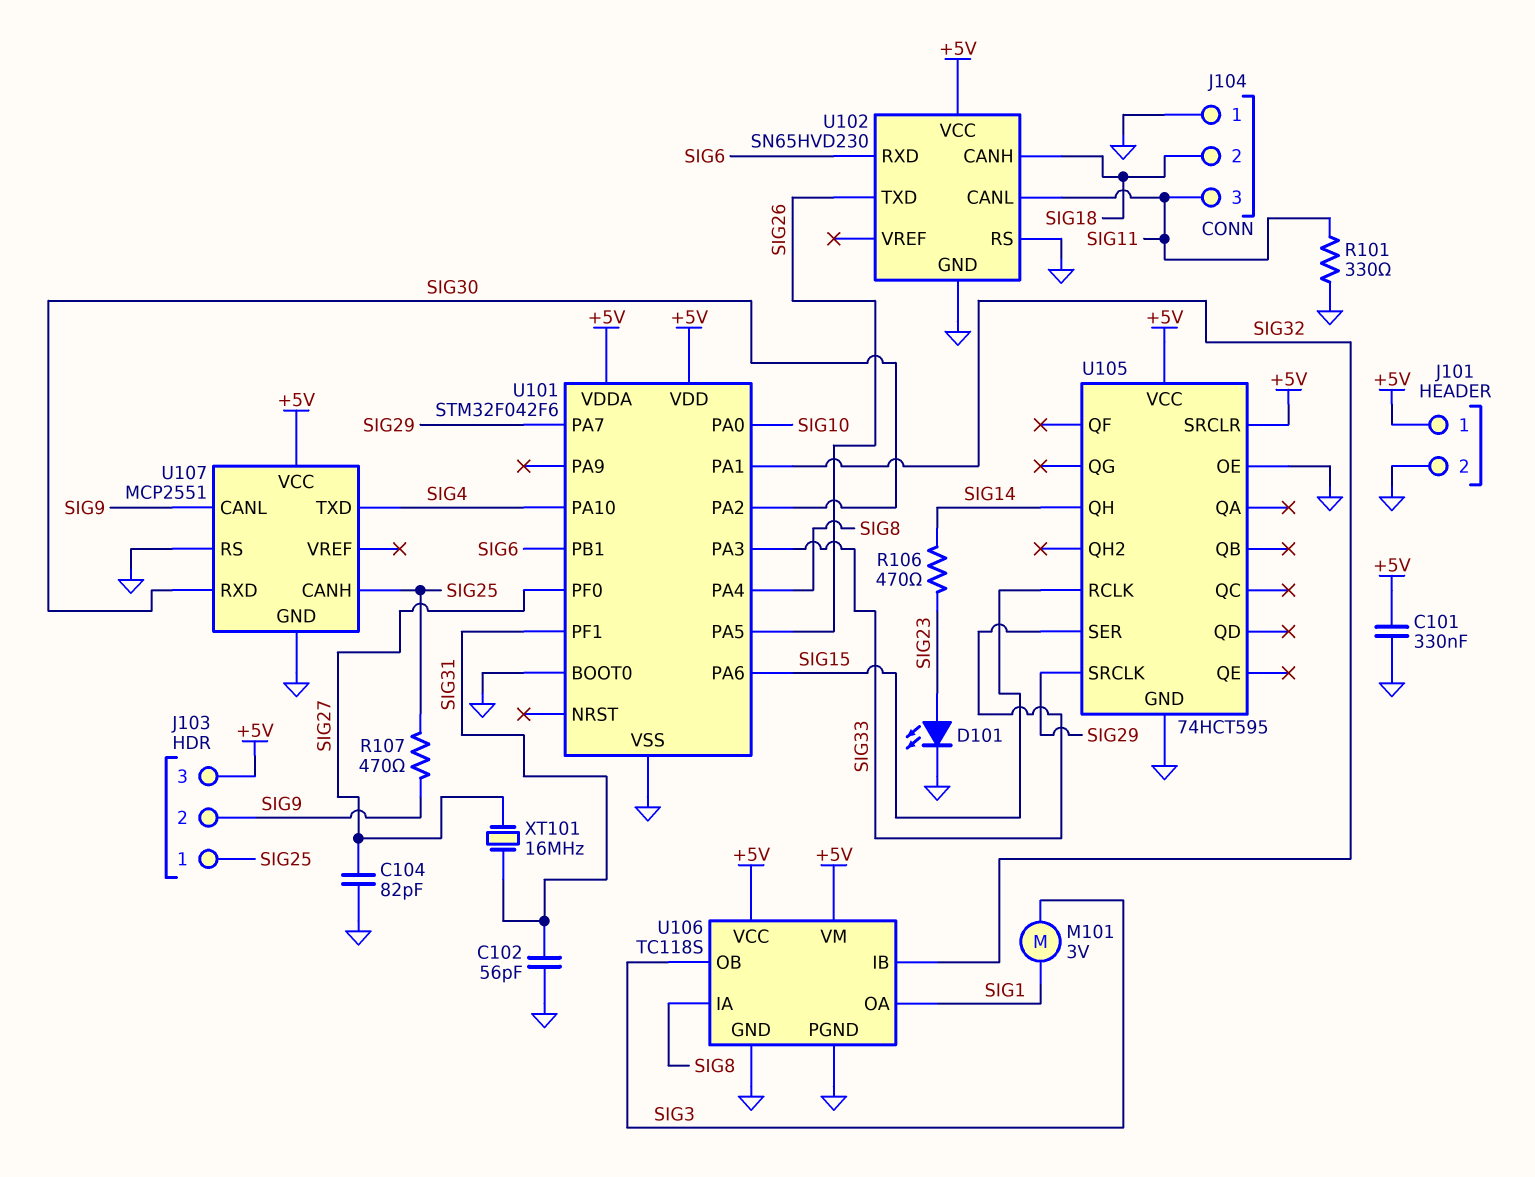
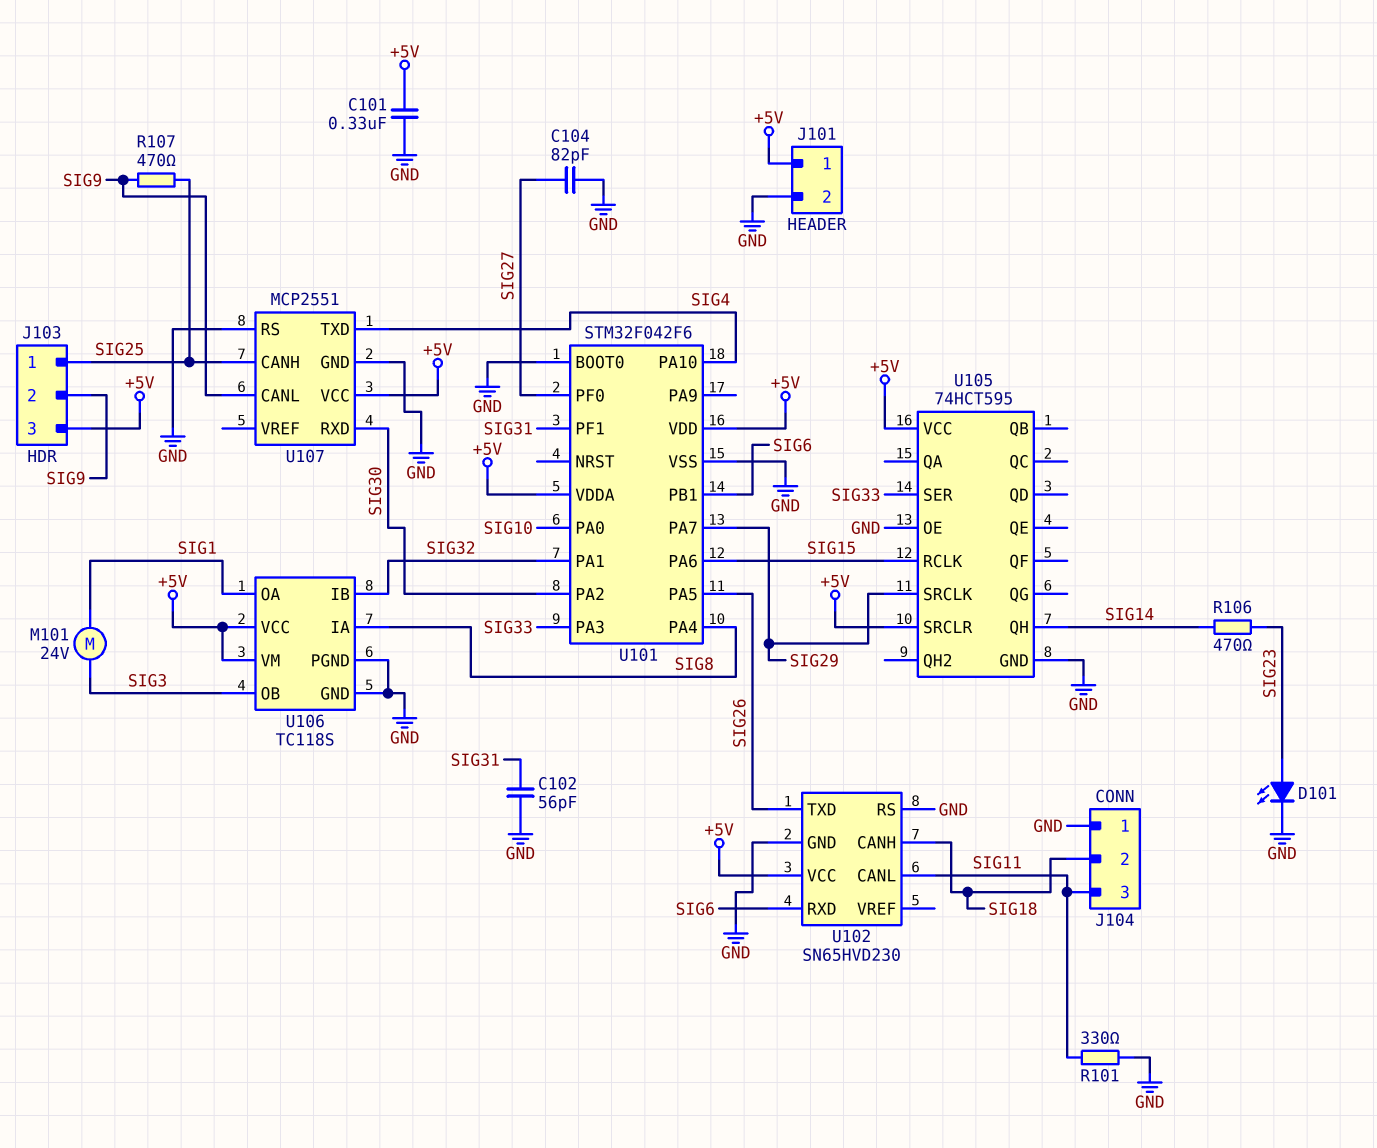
M101: motor 3V (SIG1, SIG3) -> motor 24V (SIG1, SIG3)
XT101: 16MHz (SIG27, SIG31) -> none

